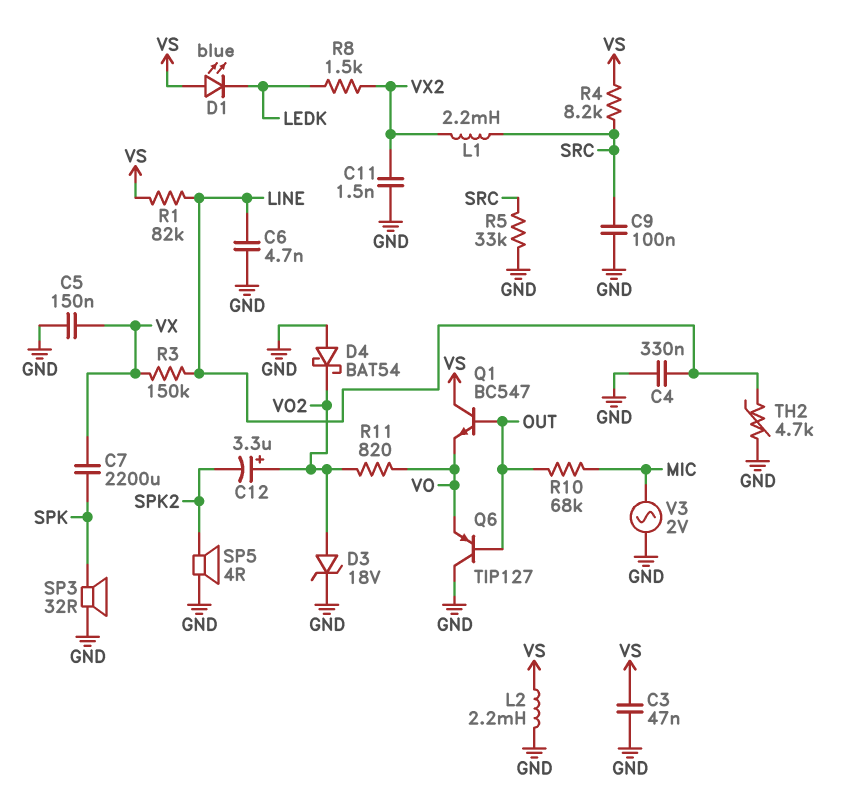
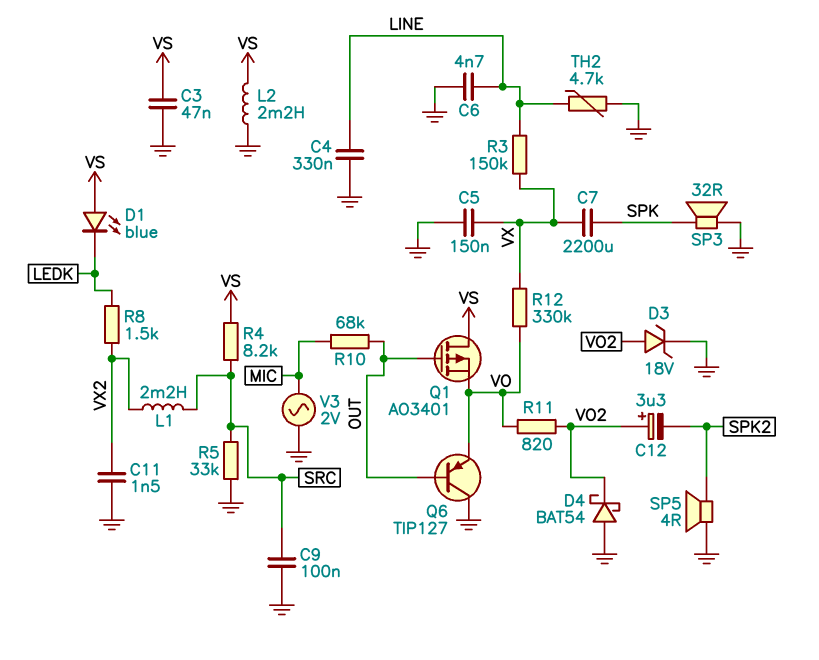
Q1: NPN BC547 (B OUT, C VS, E VO) -> PMOS AO3401 (G OUT, D VS, S VO)
R1: 82k (LINE, VS) -> none
R12: none -> 330k (VO, VX)

